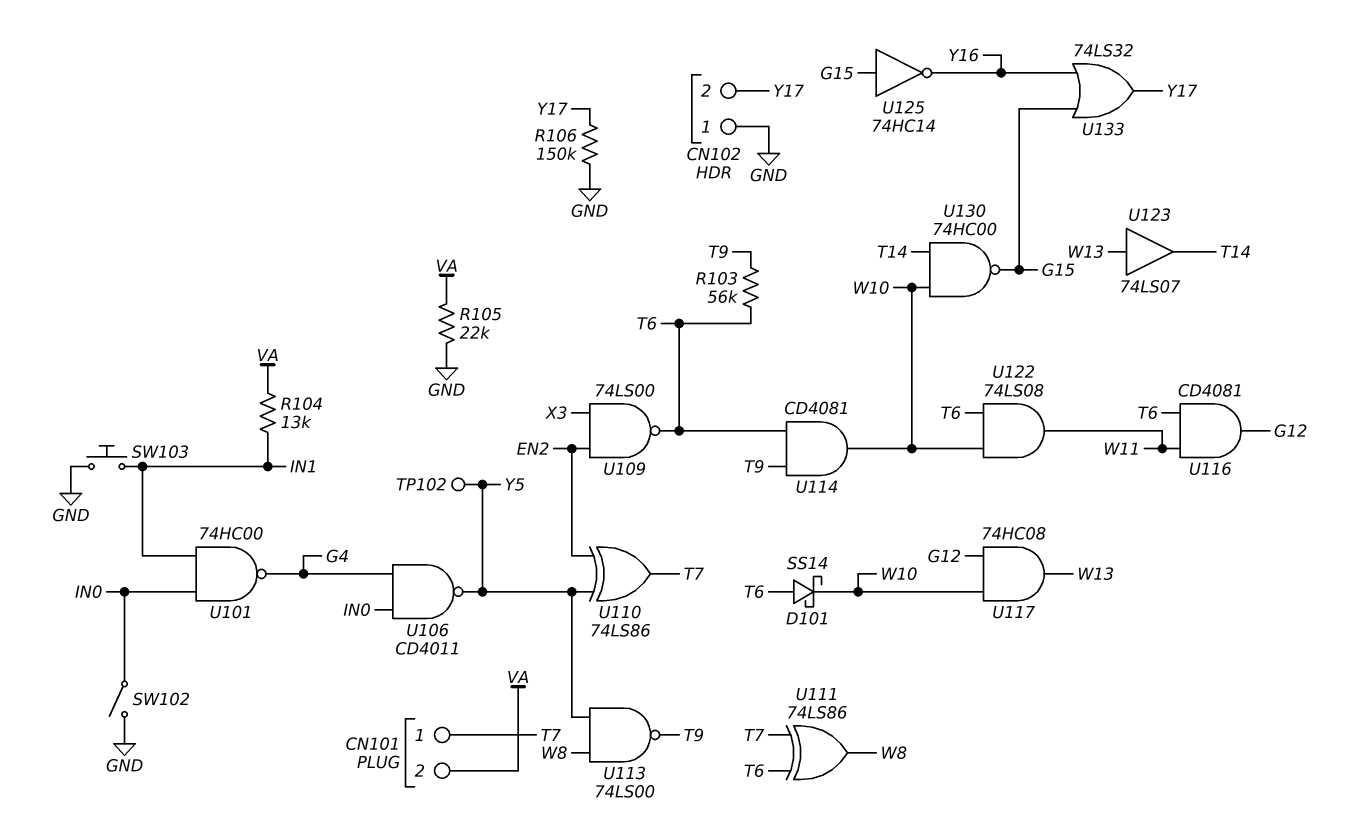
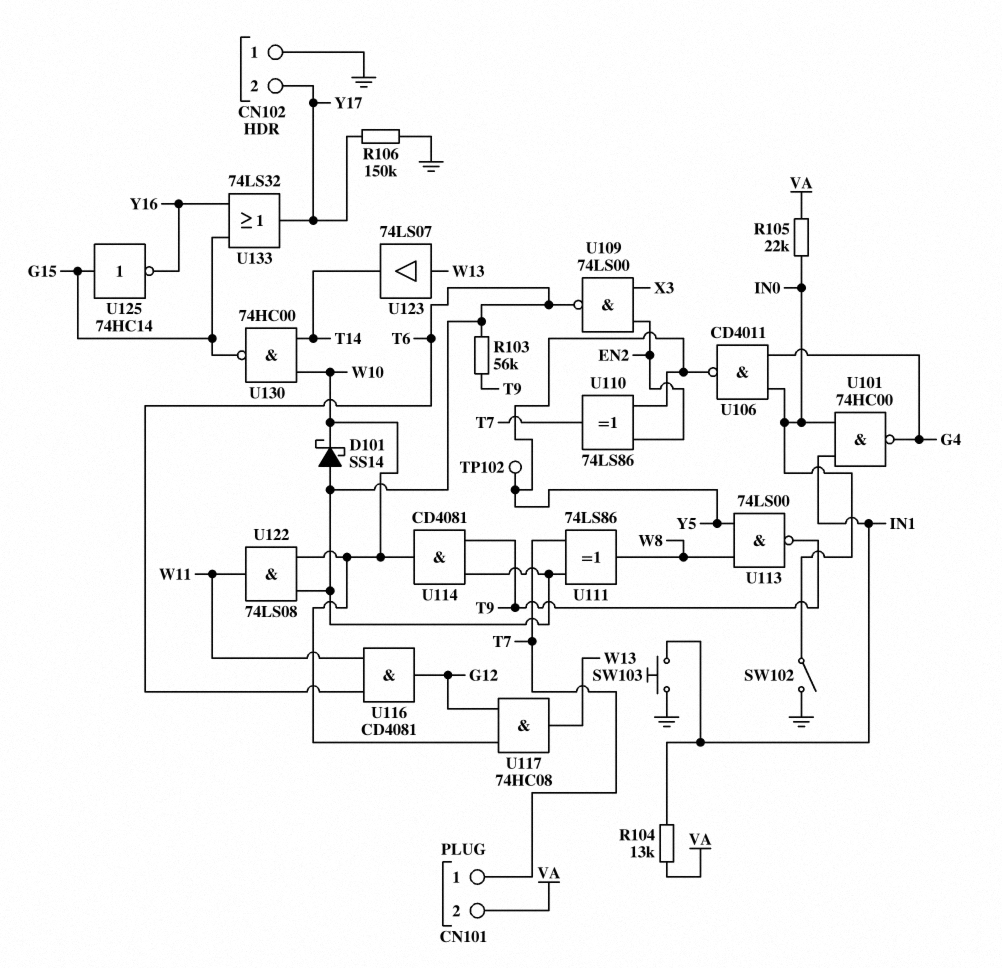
R105: 22k (GND, VA) -> 22k (IN0, VA)

